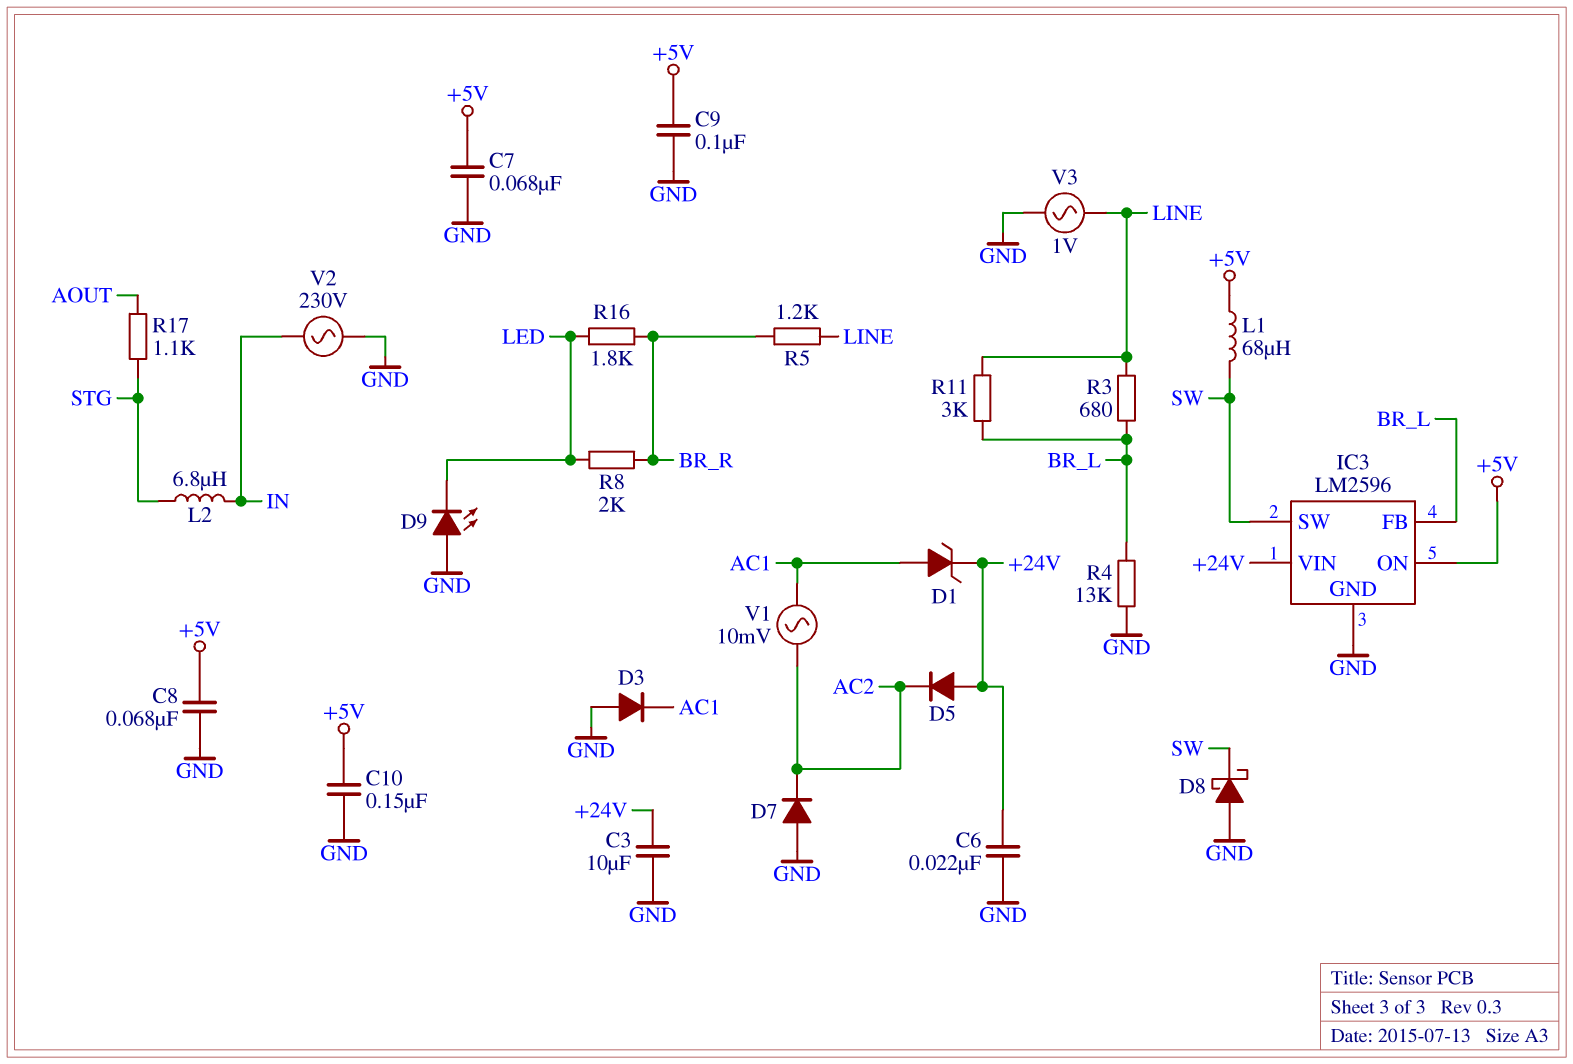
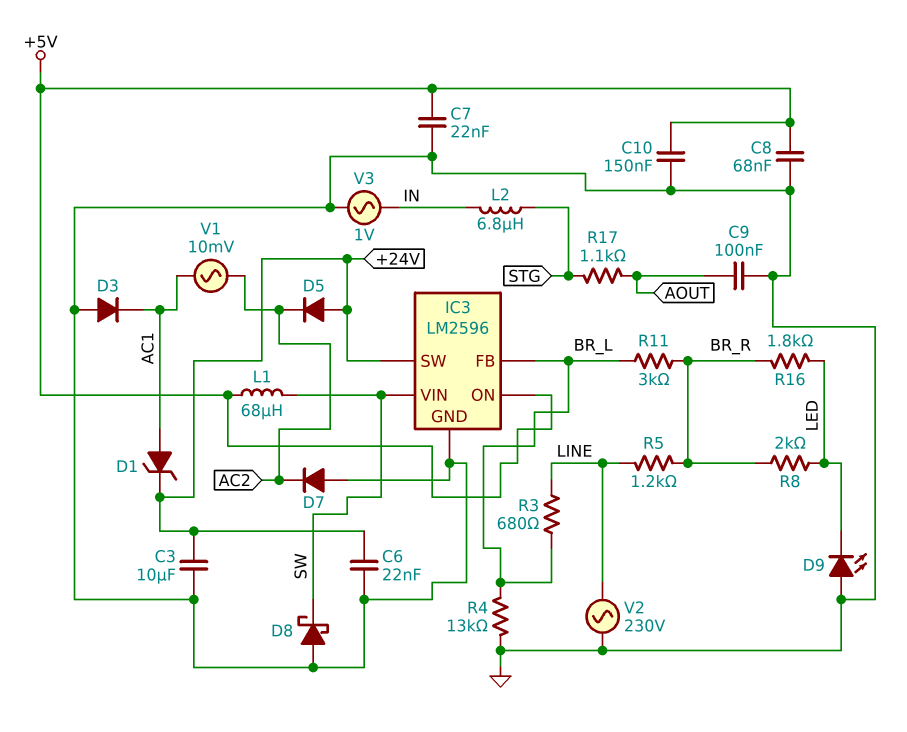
C7: 68nF (+5V, GND) -> 22nF (+5V, GND)
C9: 100nF (+5V, GND) -> 100nF (AOUT, GND)
IC3 pin SW: SW -> +24V
IC3 pin VIN: +24V -> SW
R11: 3k (BR_L, LINE) -> 3k (BR_L, BR_R)
V2: AC 230V (GND, IN) -> AC 230V (GND, LINE)
V3: AC 1V (GND, LINE) -> AC 1V (GND, IN)

